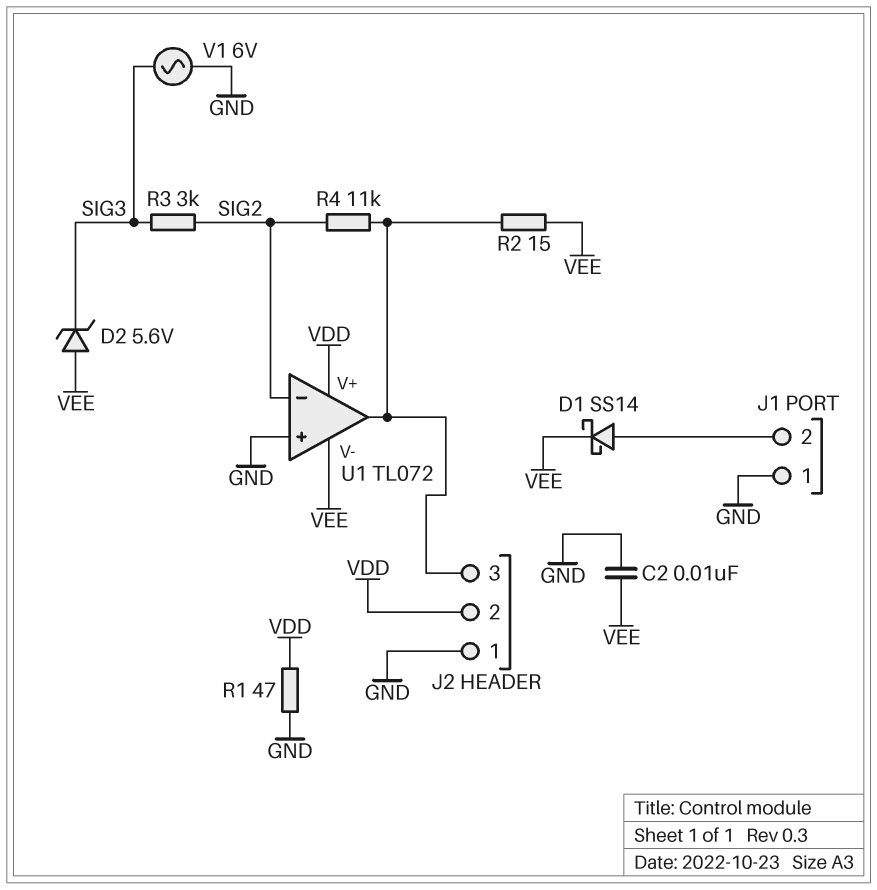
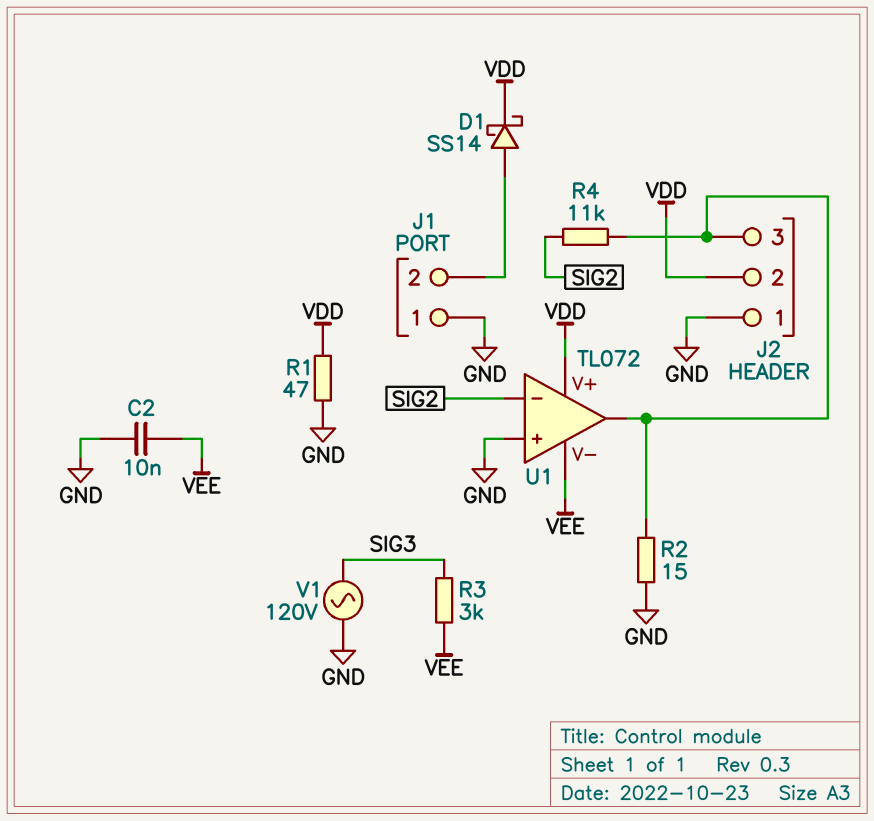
D1: schottky SS14 (A J1/2, K VEE) -> schottky SS14 (A J1/2, K VDD)
D2: zener 5.6V (A VEE, K SIG3) -> none
R2: 15 (J2/3, VEE) -> 15 (GND, J2/3)
R3: 3k (SIG2, SIG3) -> 3k (SIG3, VEE)
V1: AC 6V (GND, SIG3) -> AC 120V (GND, SIG3)

